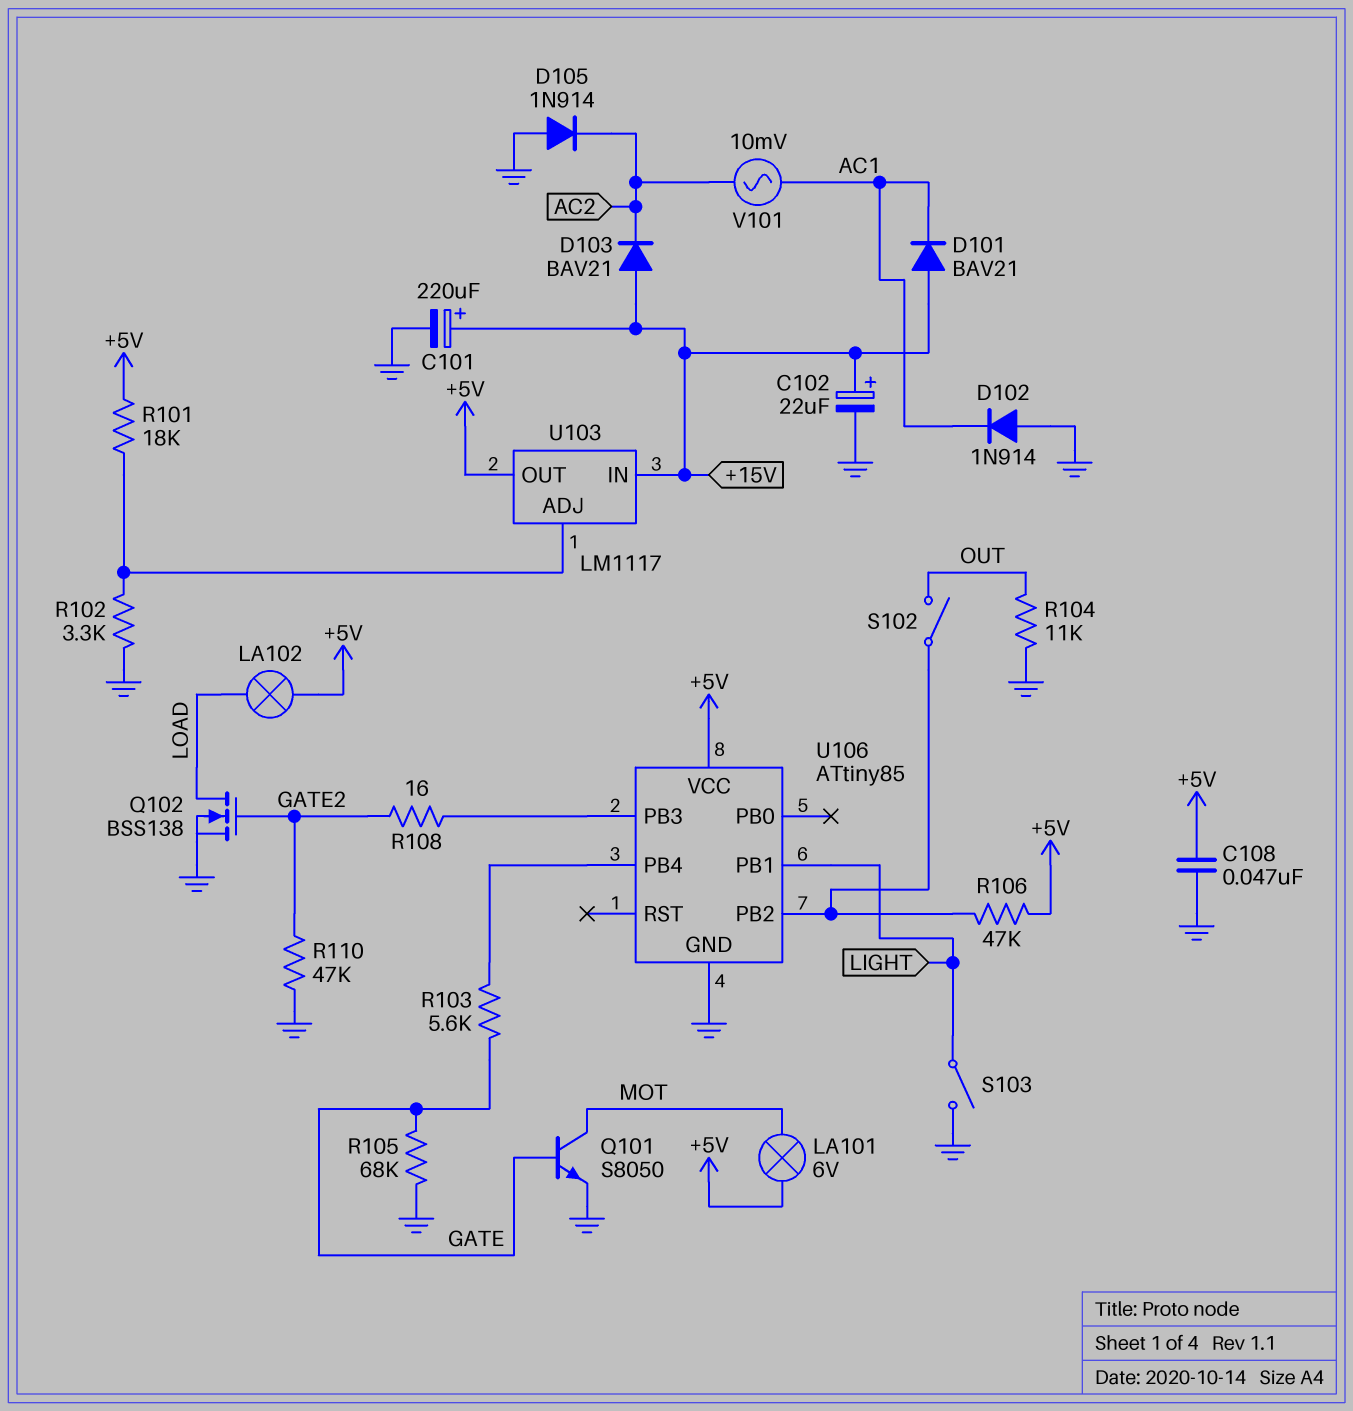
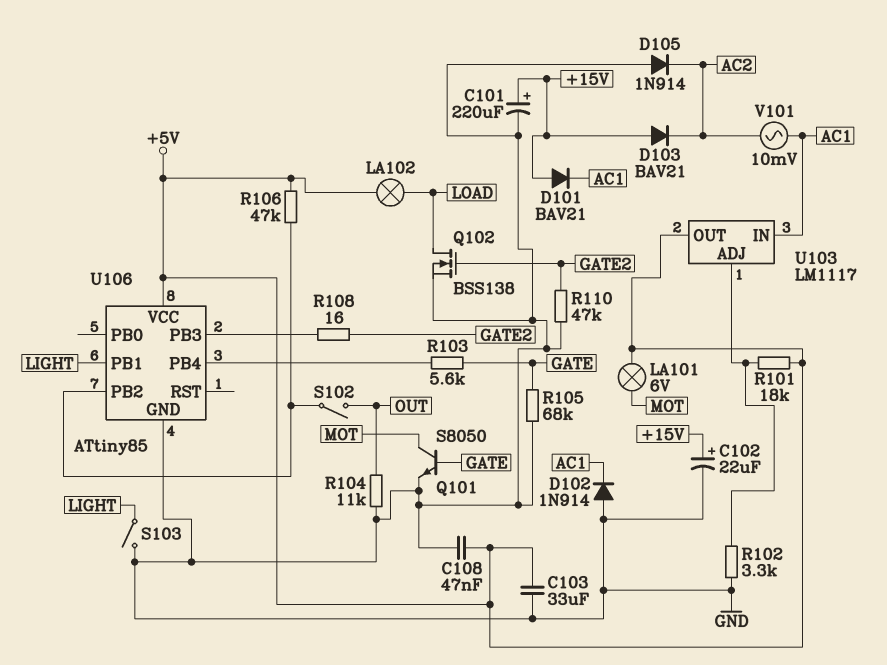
C103: none -> 33uF (+5V, GND)
U103 pin IN: +15V -> AC1

